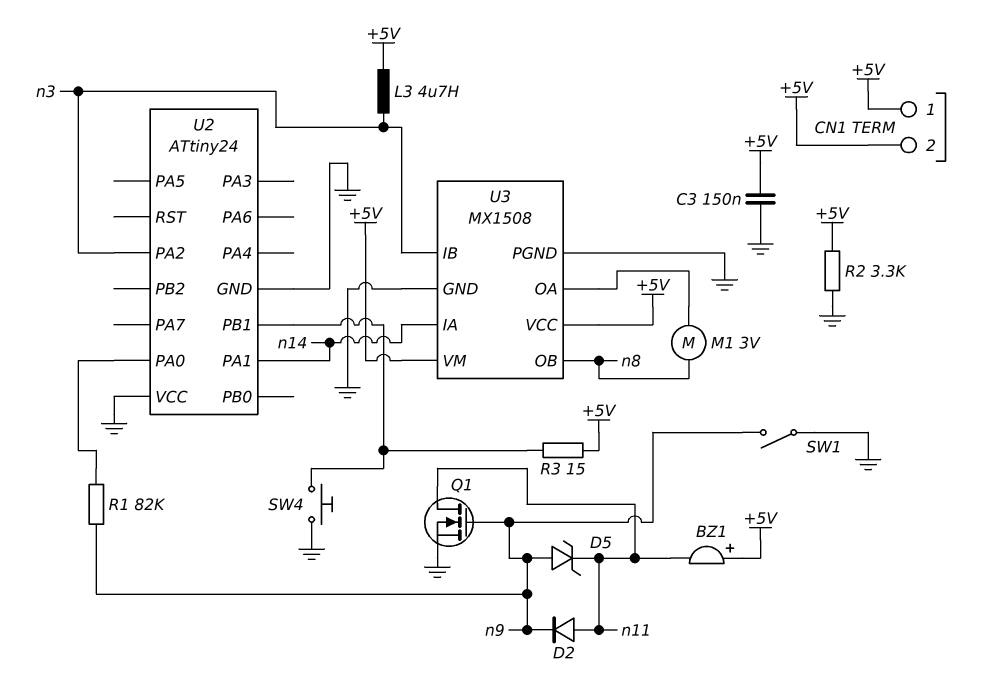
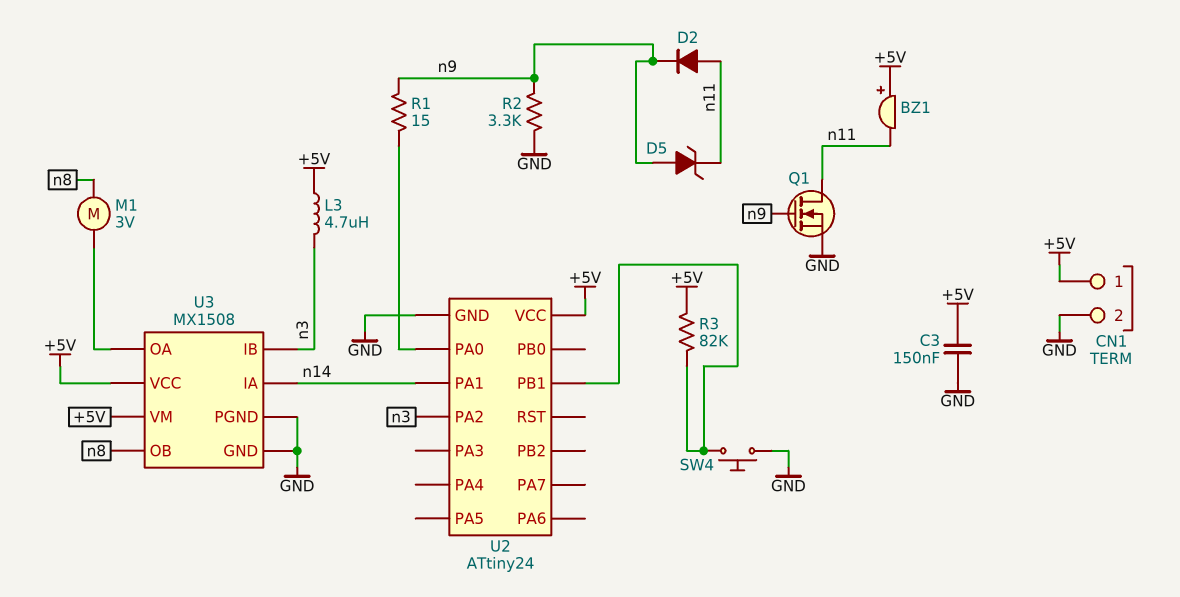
CN1 pin 2: +5V -> GND
R1: 82k (U2/PA0, n9) -> 15 (U2/PA0, n9)
R2: 3.3k (+5V, GND) -> 3.3k (GND, n9)
R3: 15 (+5V, U2/PB1) -> 82k (+5V, U2/PB1)
SW1: switch (GND, n9) -> none
U2 pin VCC: GND -> +5V

